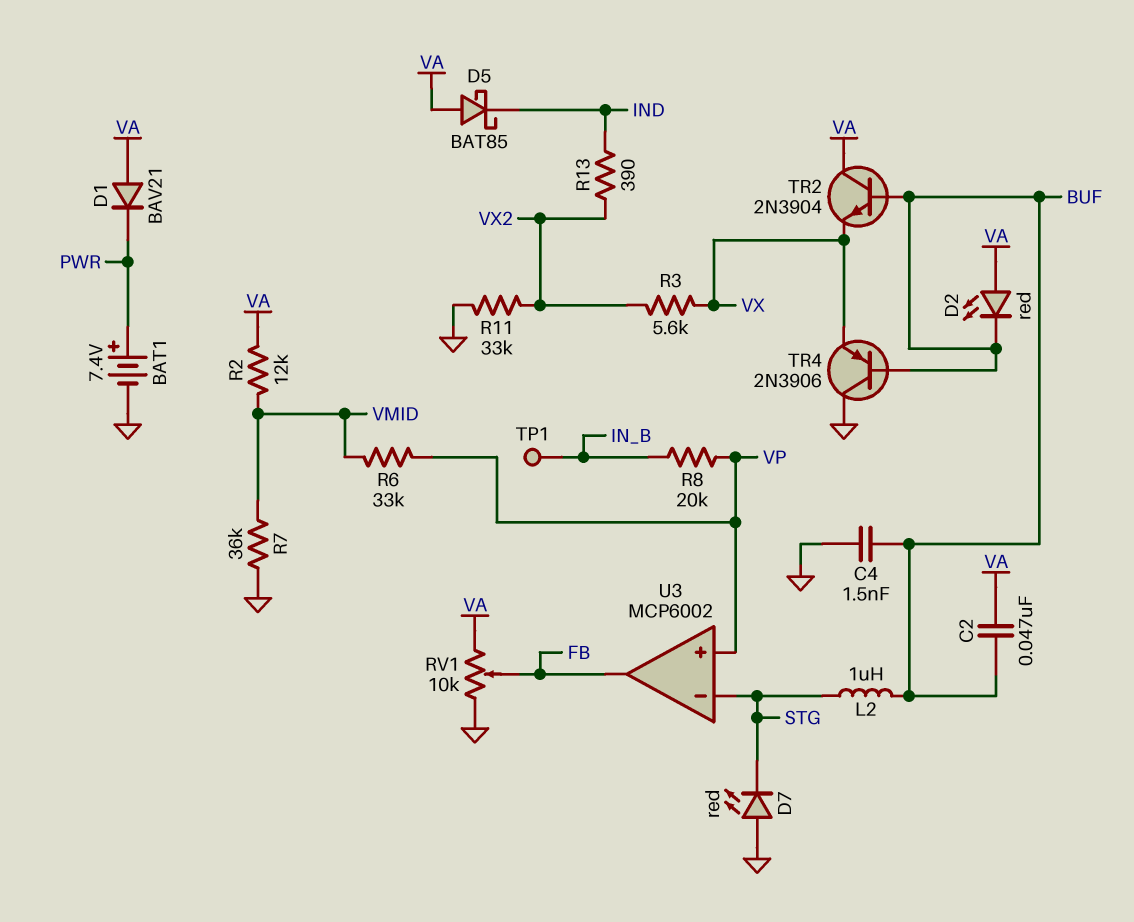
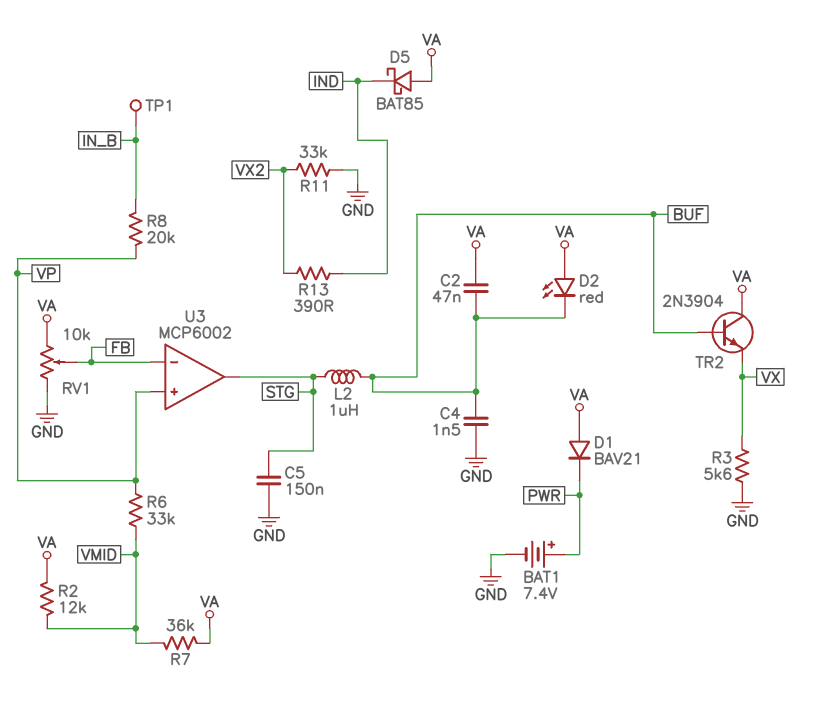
C5: none -> 150nF (GND, STG)
D7: LED red (A GND, K STG) -> none
R3: 5.6k (VX, VX2) -> 5.6k (GND, VX)
R7: 36k (GND, VMID) -> 36k (VA, VMID)
TR4: PNP 2N3906 (B BUF, C GND, E VX) -> none
U3 pin in-: STG -> FB
U3 pin out: FB -> STG

